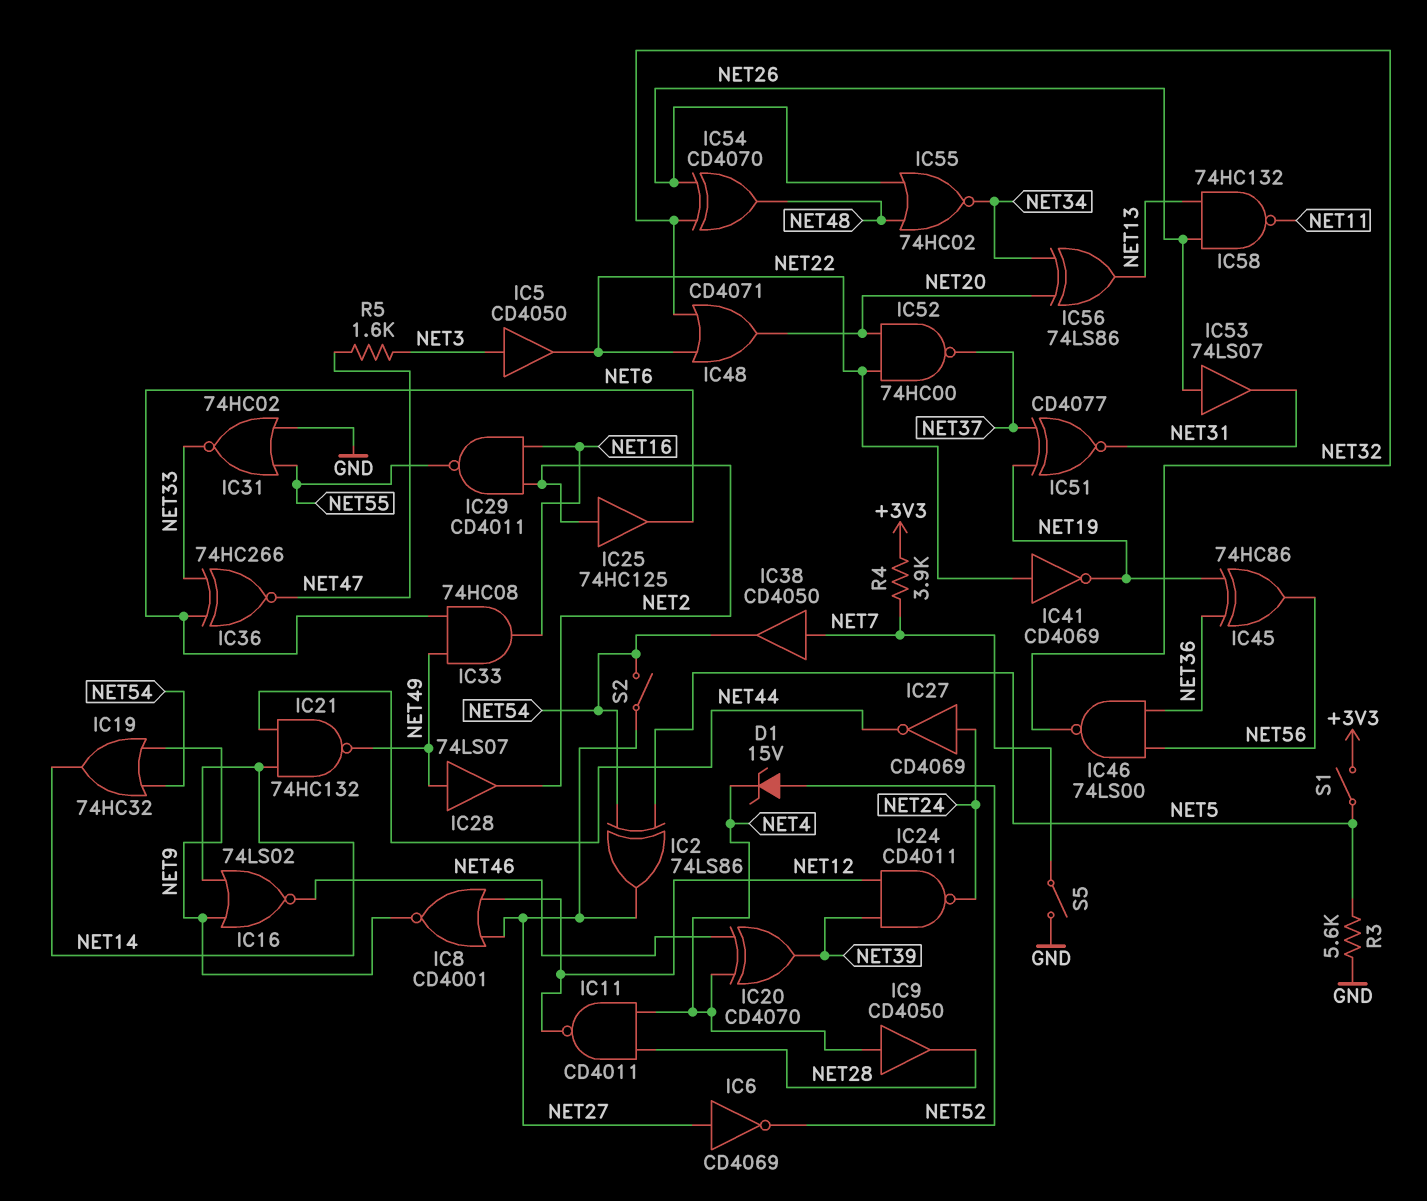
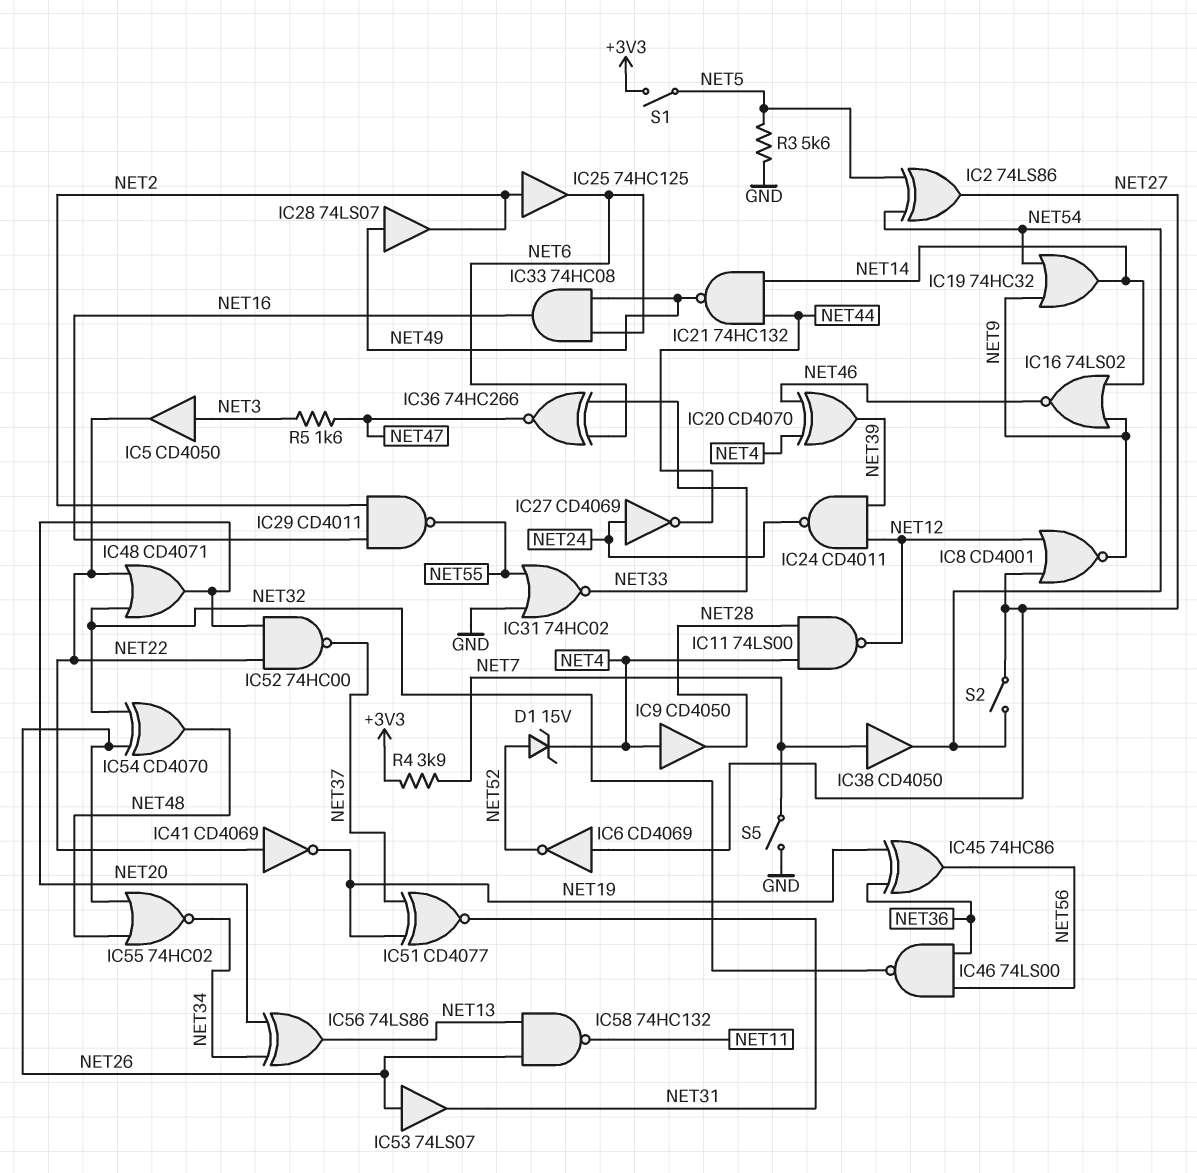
IC11: NAND CD4011 (in NET4, in NET28, out NET12) -> NAND 74LS00 (in NET4, in NET28, out NET12)

